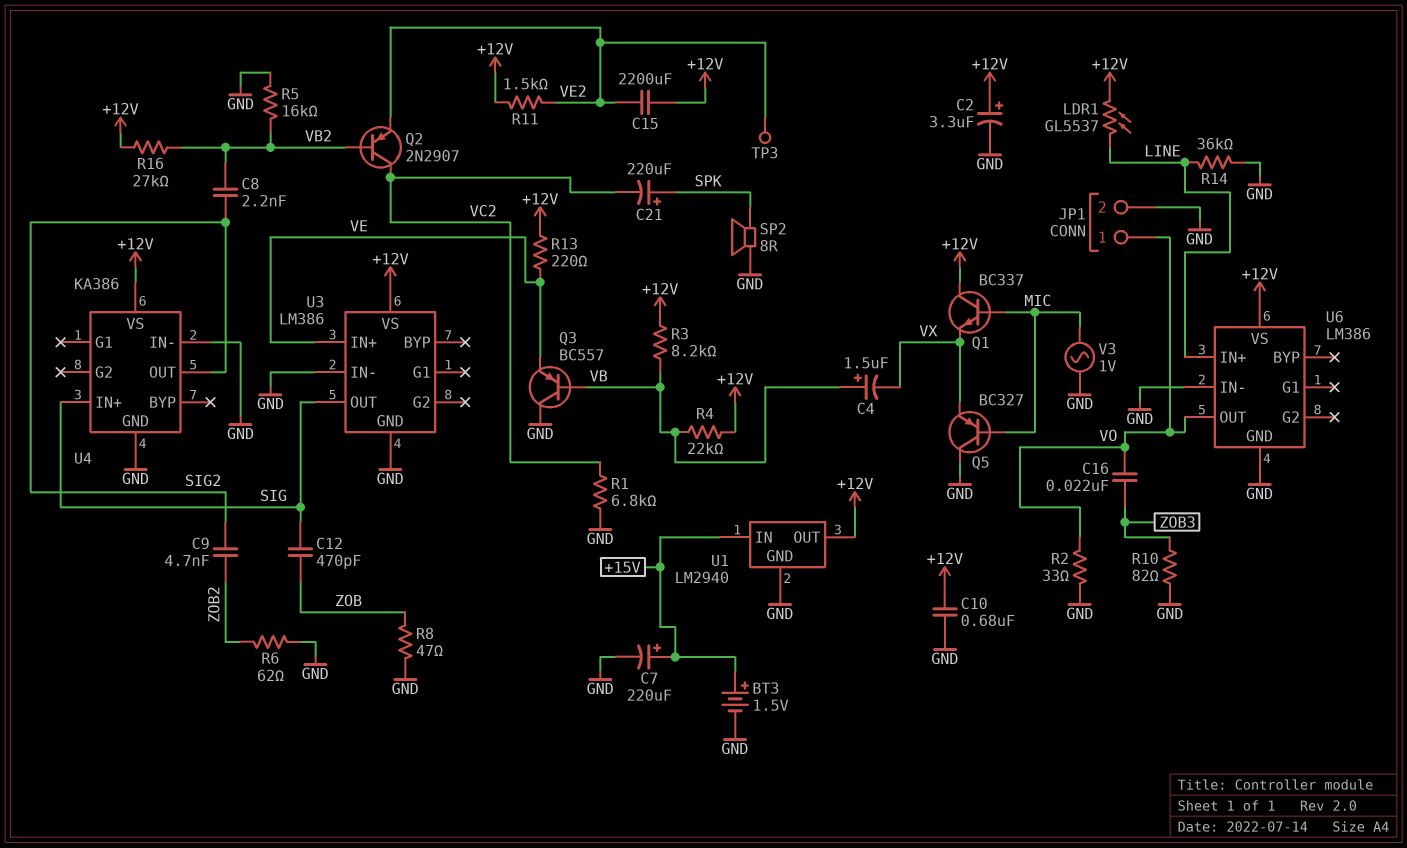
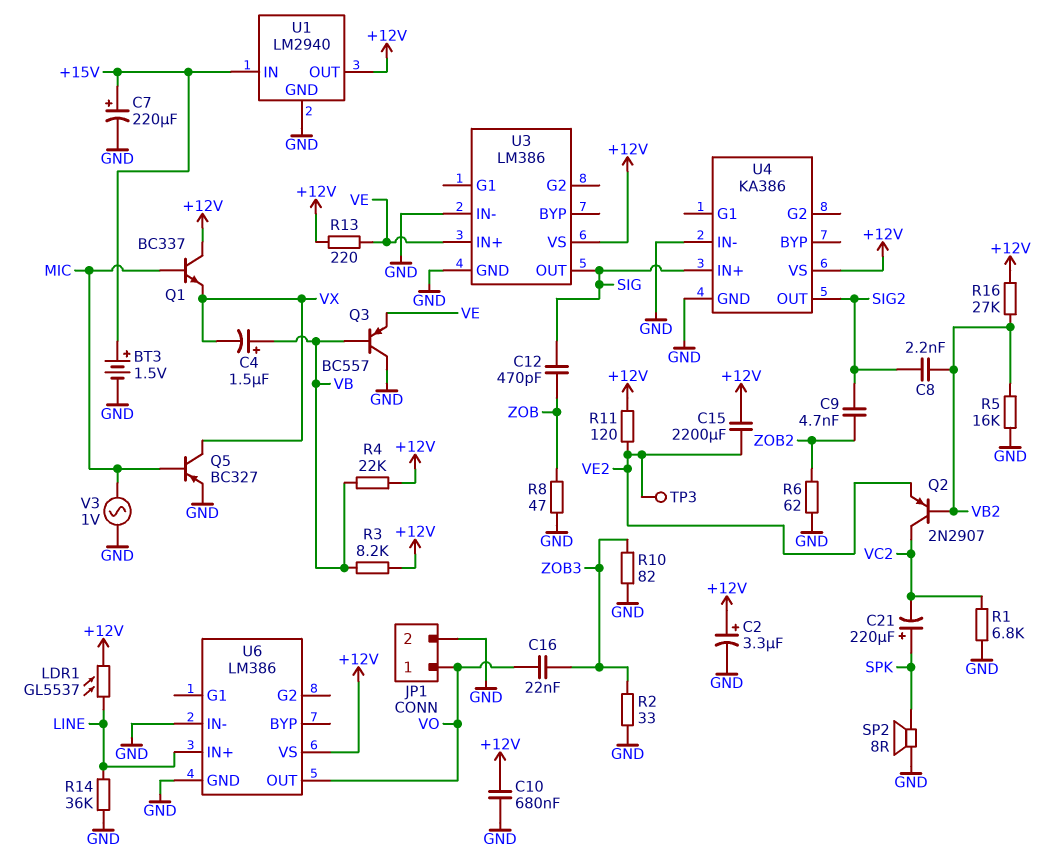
Q5: PNP BC327 (B MIC, C GND, E VX) -> PNP BC327 (B MIC, C VX, E GND)
R2: 33 (GND, VO) -> 33 (GND, ZOB3)
R11: 1.5k (+12V, VE2) -> 120 (+12V, VE2)

